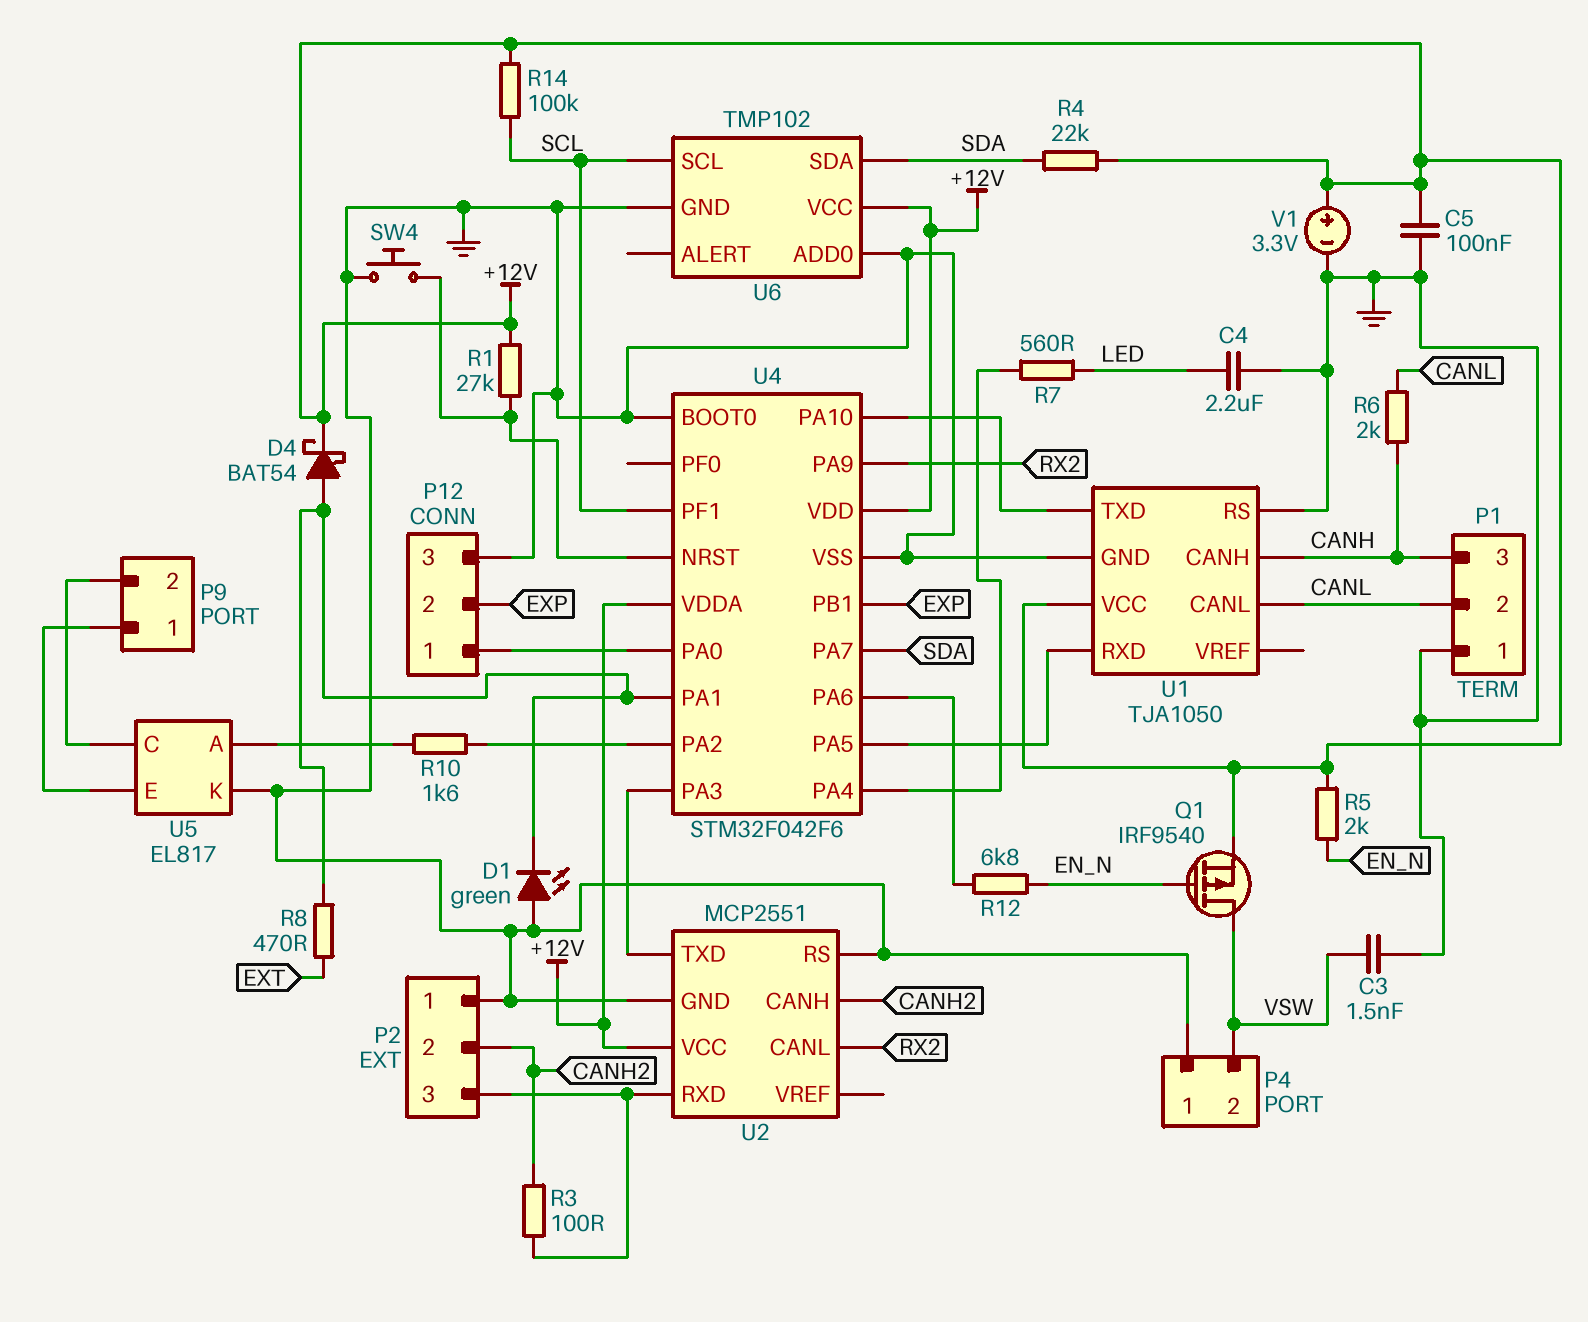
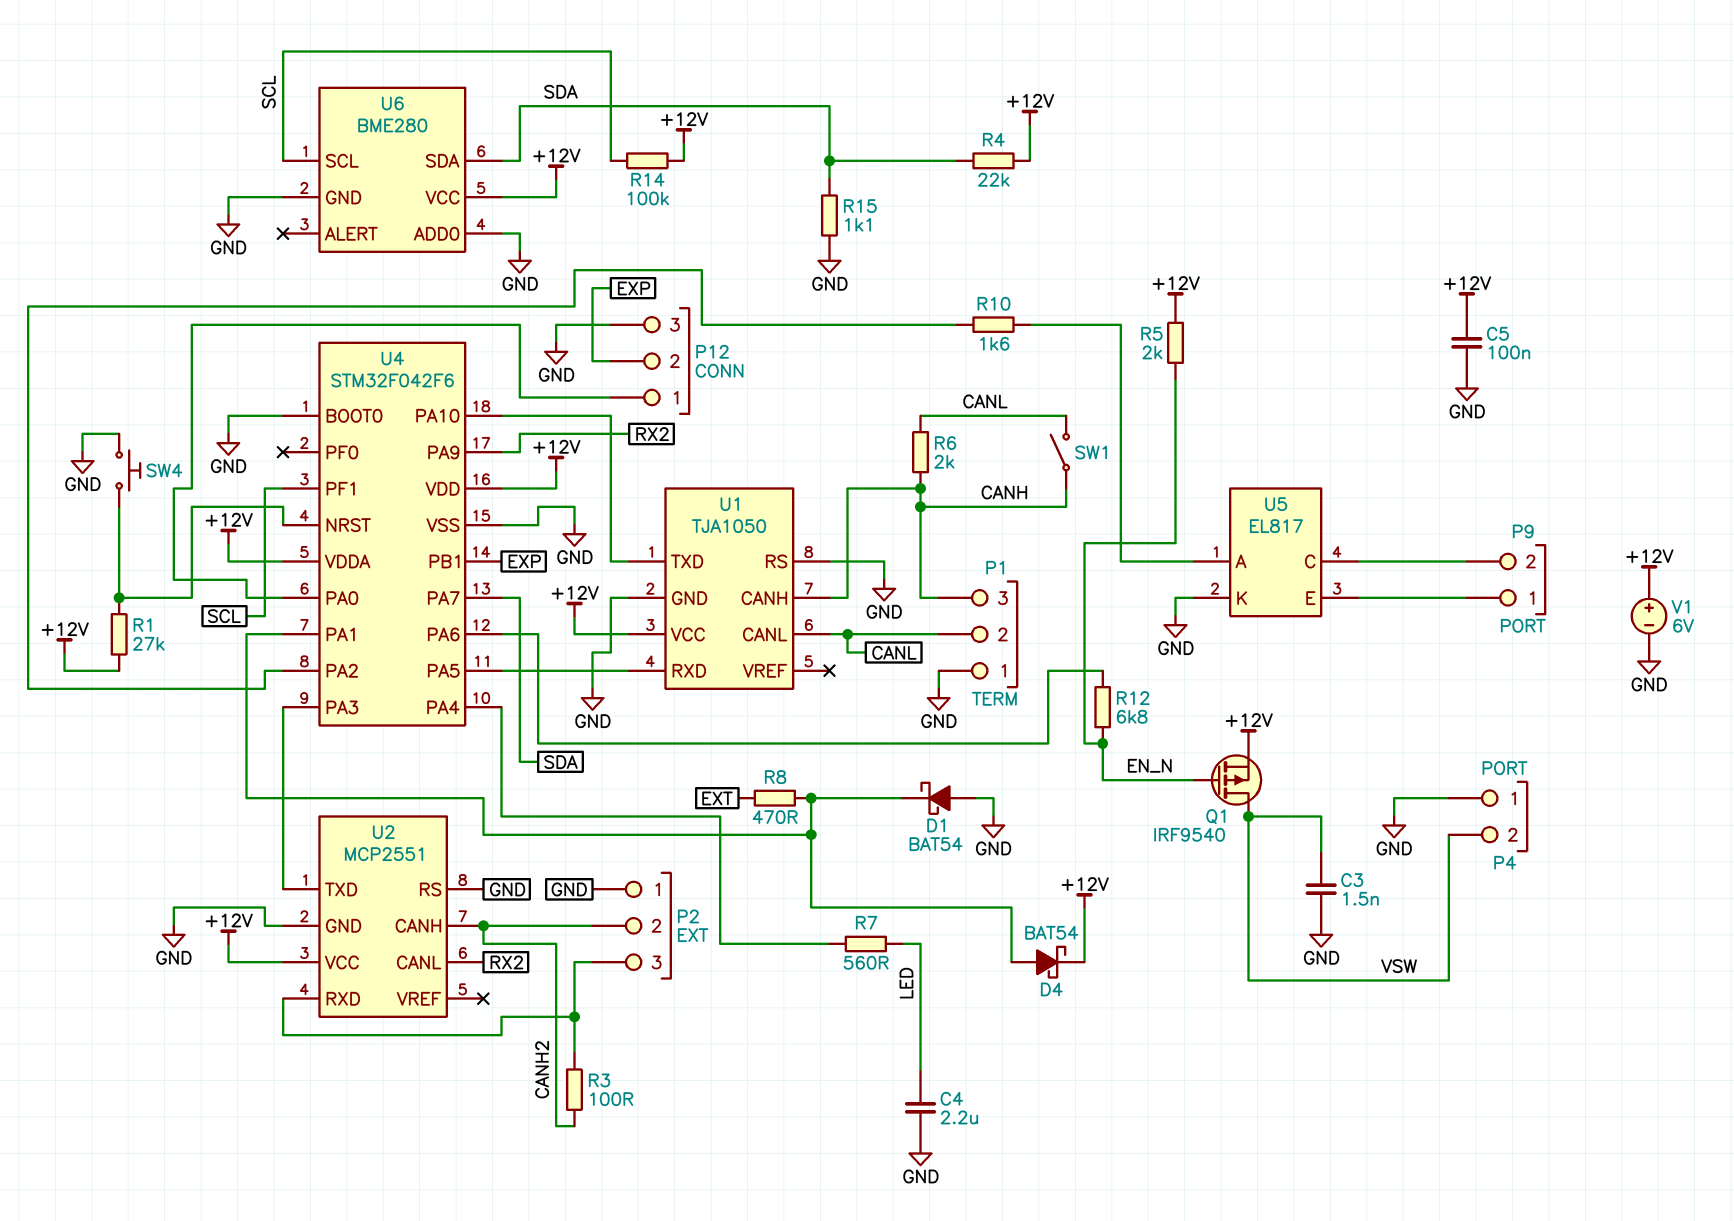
D1: LED green (A GND, K U4/PA1) -> schottky BAT54 (A GND, K U4/PA1)
R15: none -> 1.1k (GND, SDA)
SW1: none -> switch (CANH, CANL)
U6: TMP102 -> BME280
V1: 3.3V (plus +12V, minus GND) -> 6V (plus +12V, minus GND)

